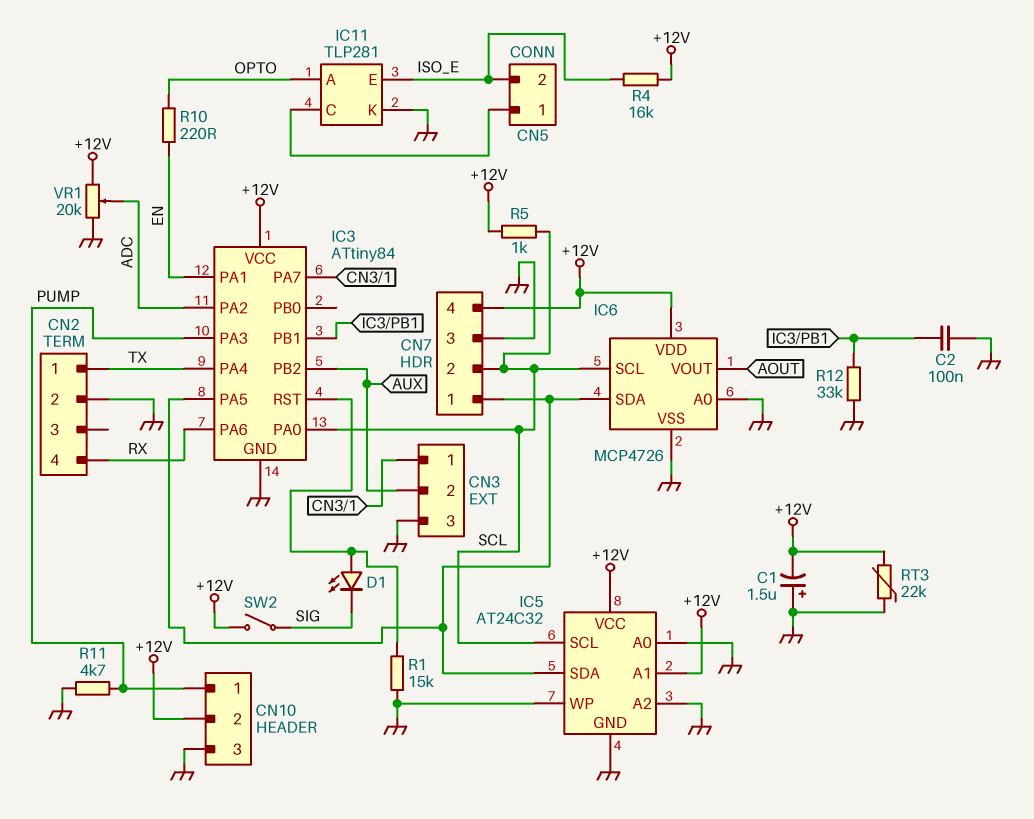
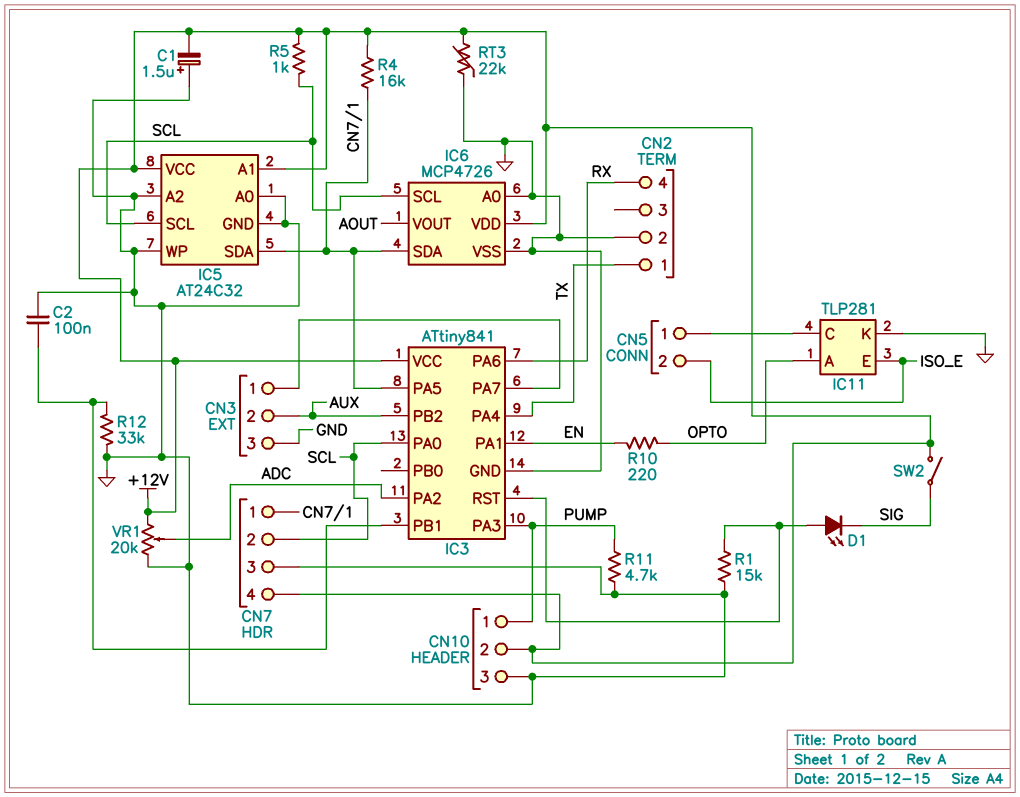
IC3: ATtiny84 -> ATtiny841
R4: 16k (+12V, ISO_E) -> 16k (+12V, CN7/1)

